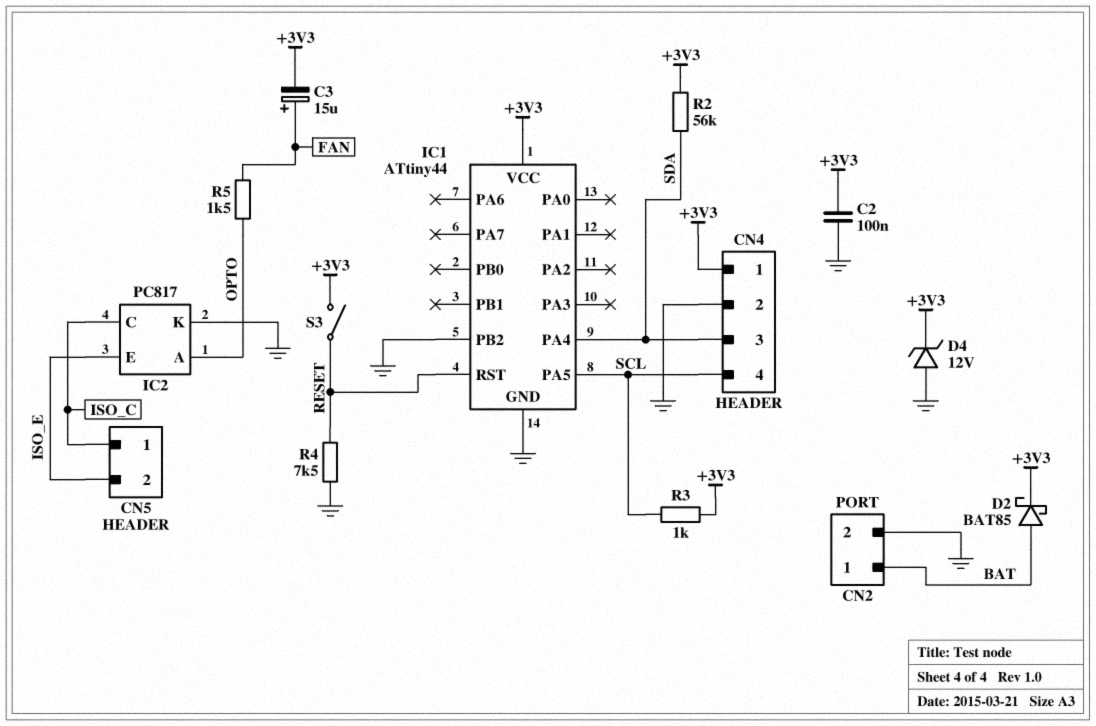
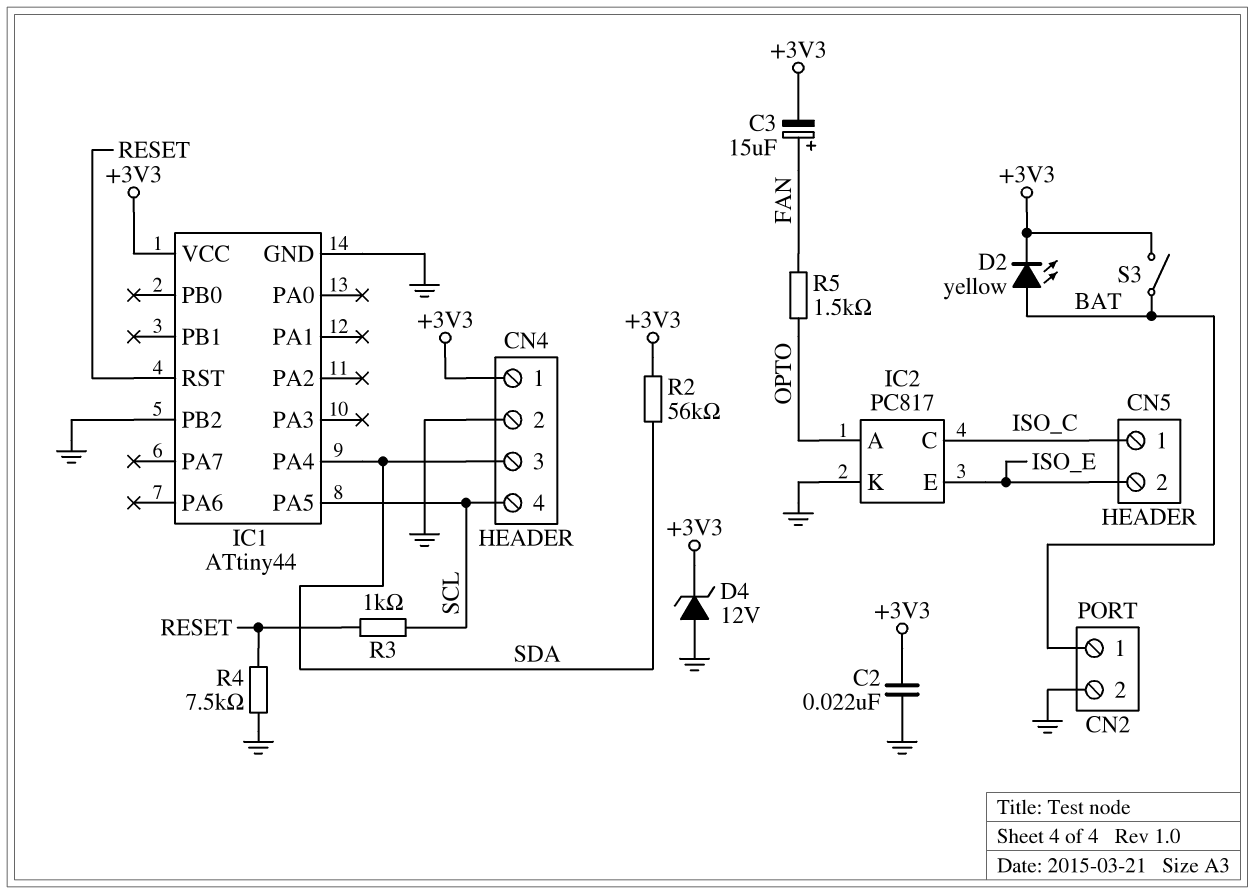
C2: 100nF (+3V3, GND) -> 22nF (+3V3, GND)
D2: schottky BAT85 (A BAT, K +3V3) -> LED yellow (A BAT, K +3V3)
R3: 1k (+3V3, SCL) -> 1k (RESET, SCL)
S3: switch (+3V3, RESET) -> switch (+3V3, BAT)

